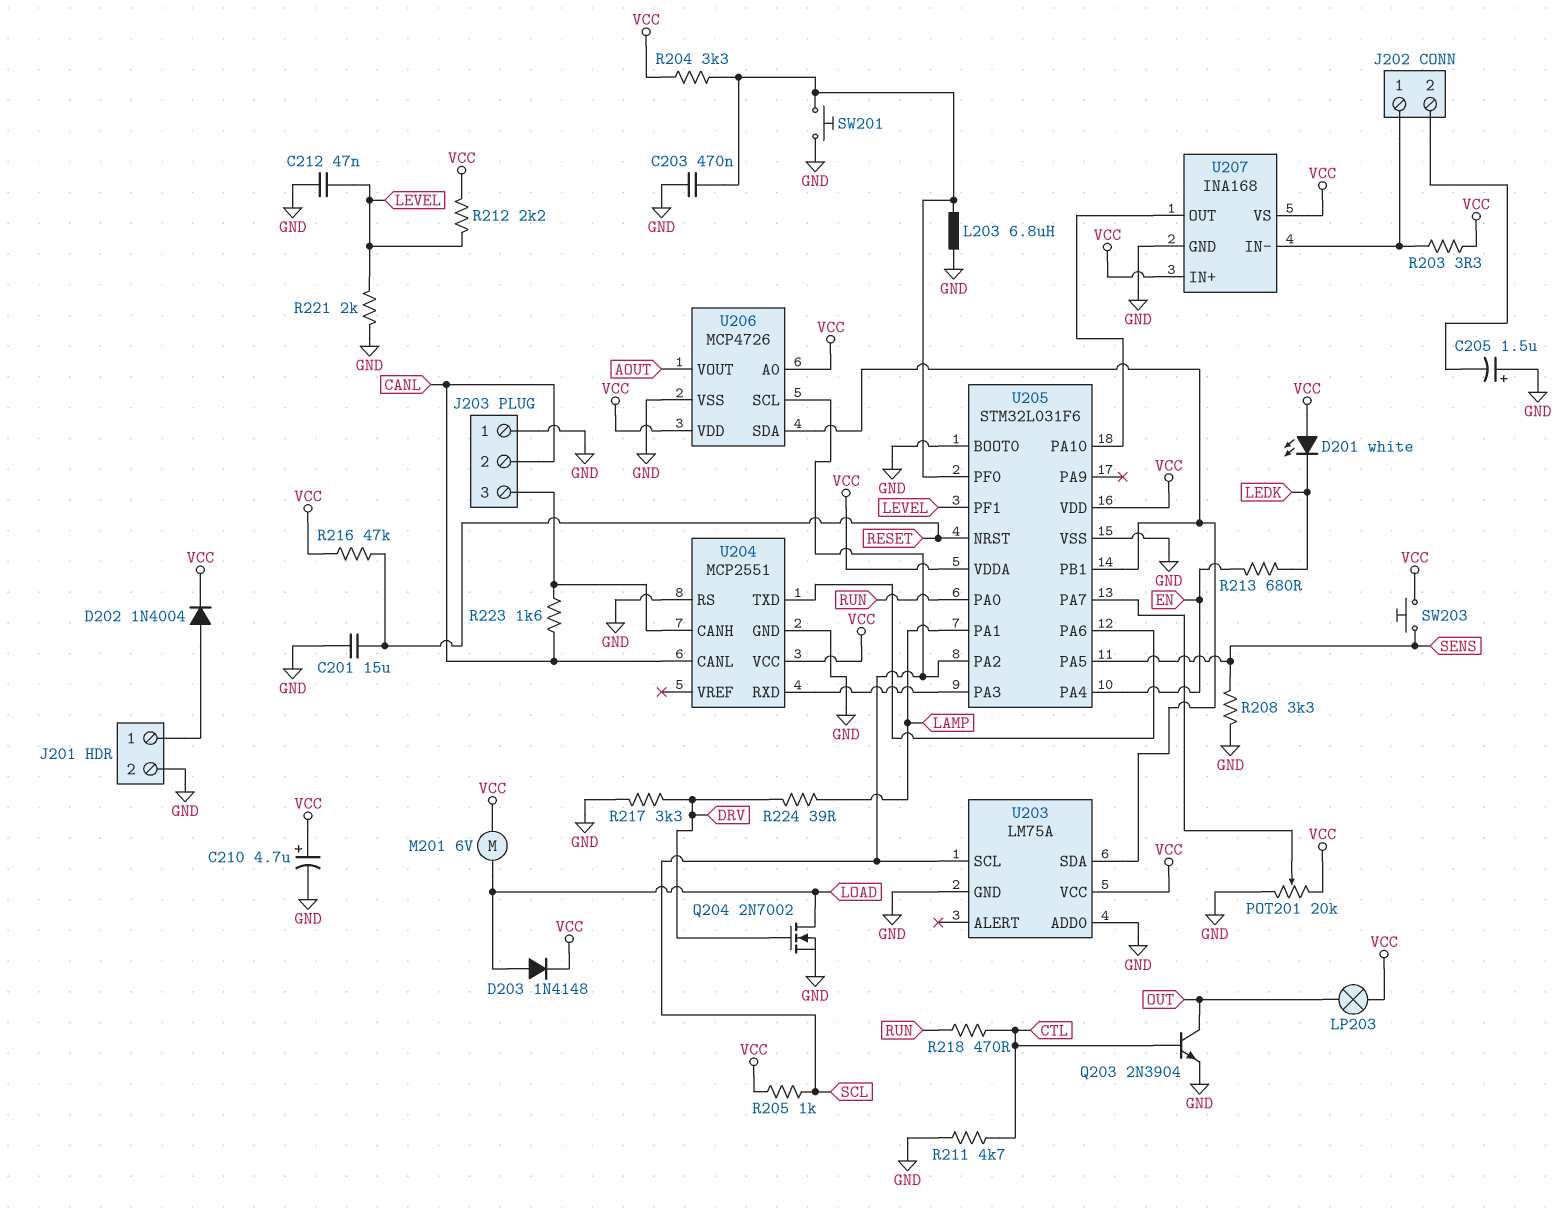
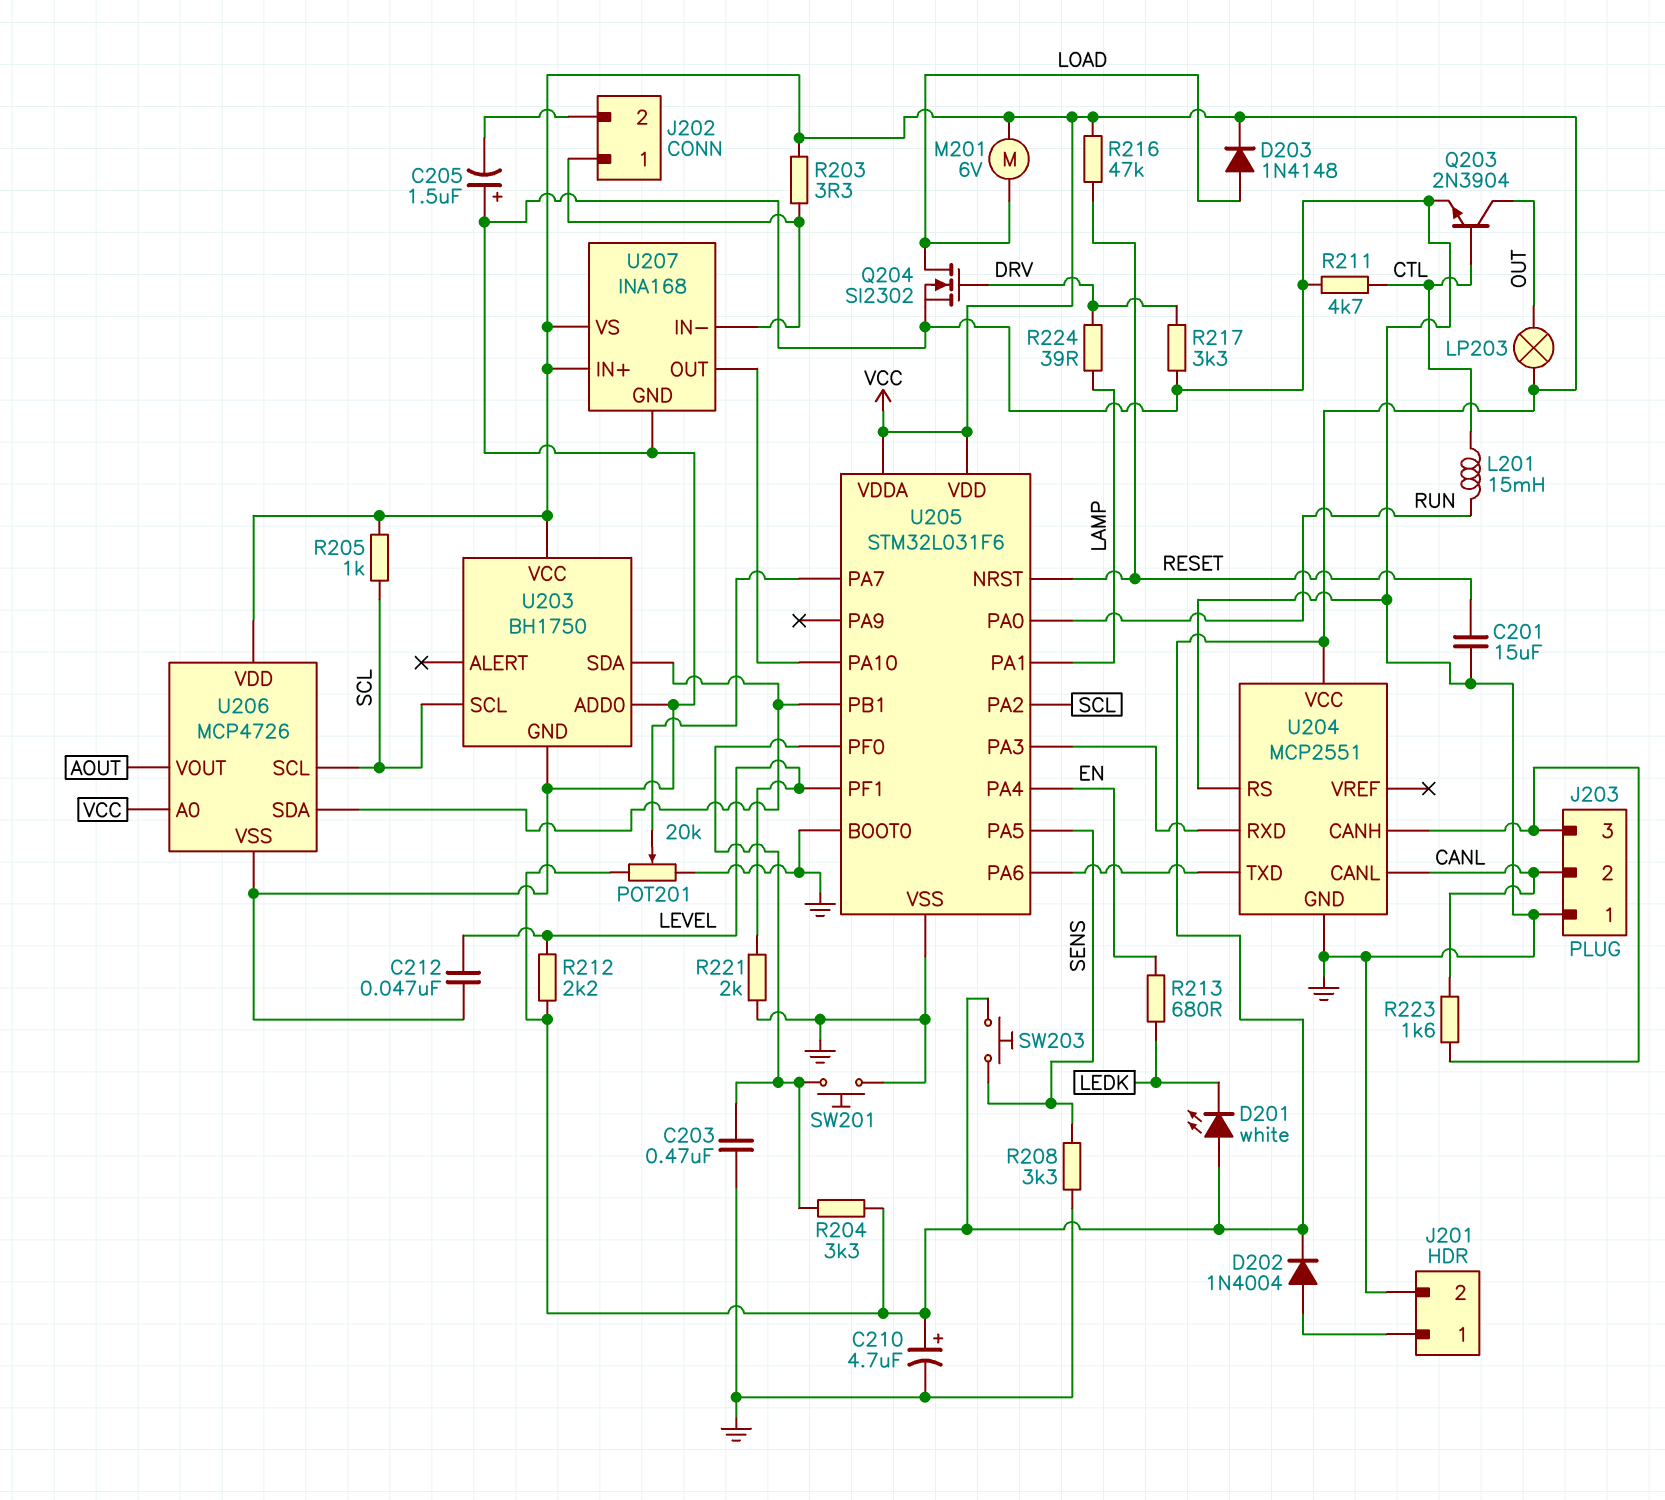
L201: none -> 15mH (CTL, RUN)
L203: 6.8uH (GND, U205/PF0) -> none
Q204: NMOS 2N7002 (G DRV, D LOAD, S GND) -> NMOS SI2302 (G DRV, D LOAD, S GND)
R218: 470 (CTL, RUN) -> none
U203: LM75A -> BH1750

